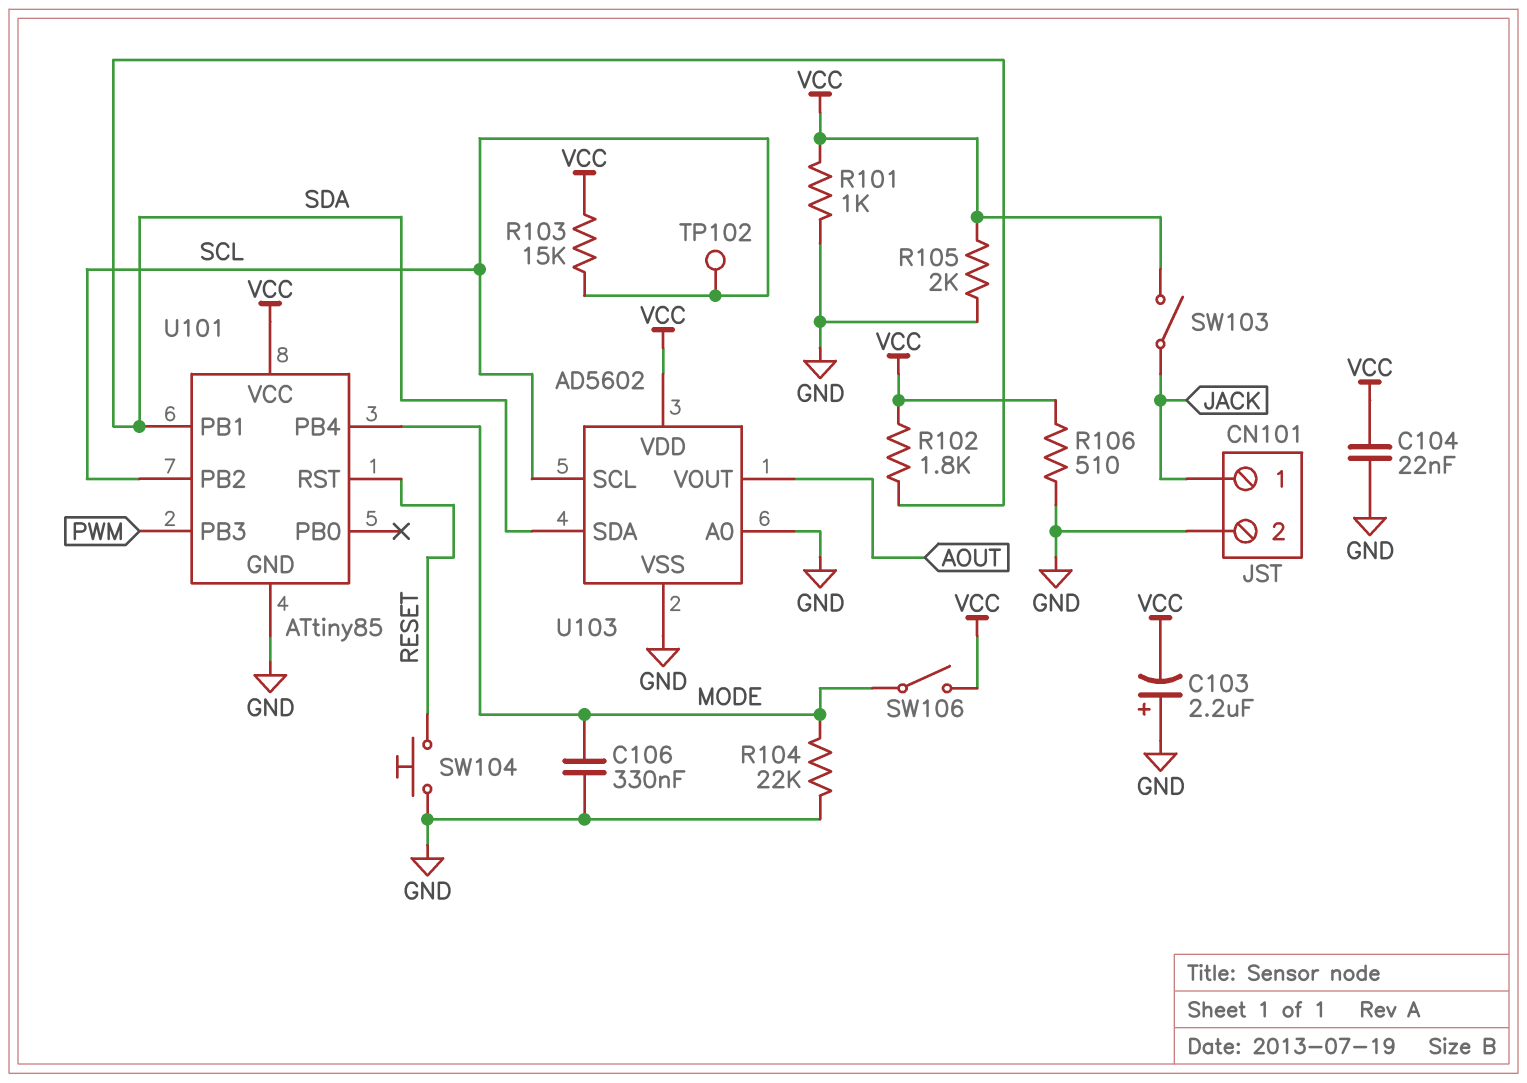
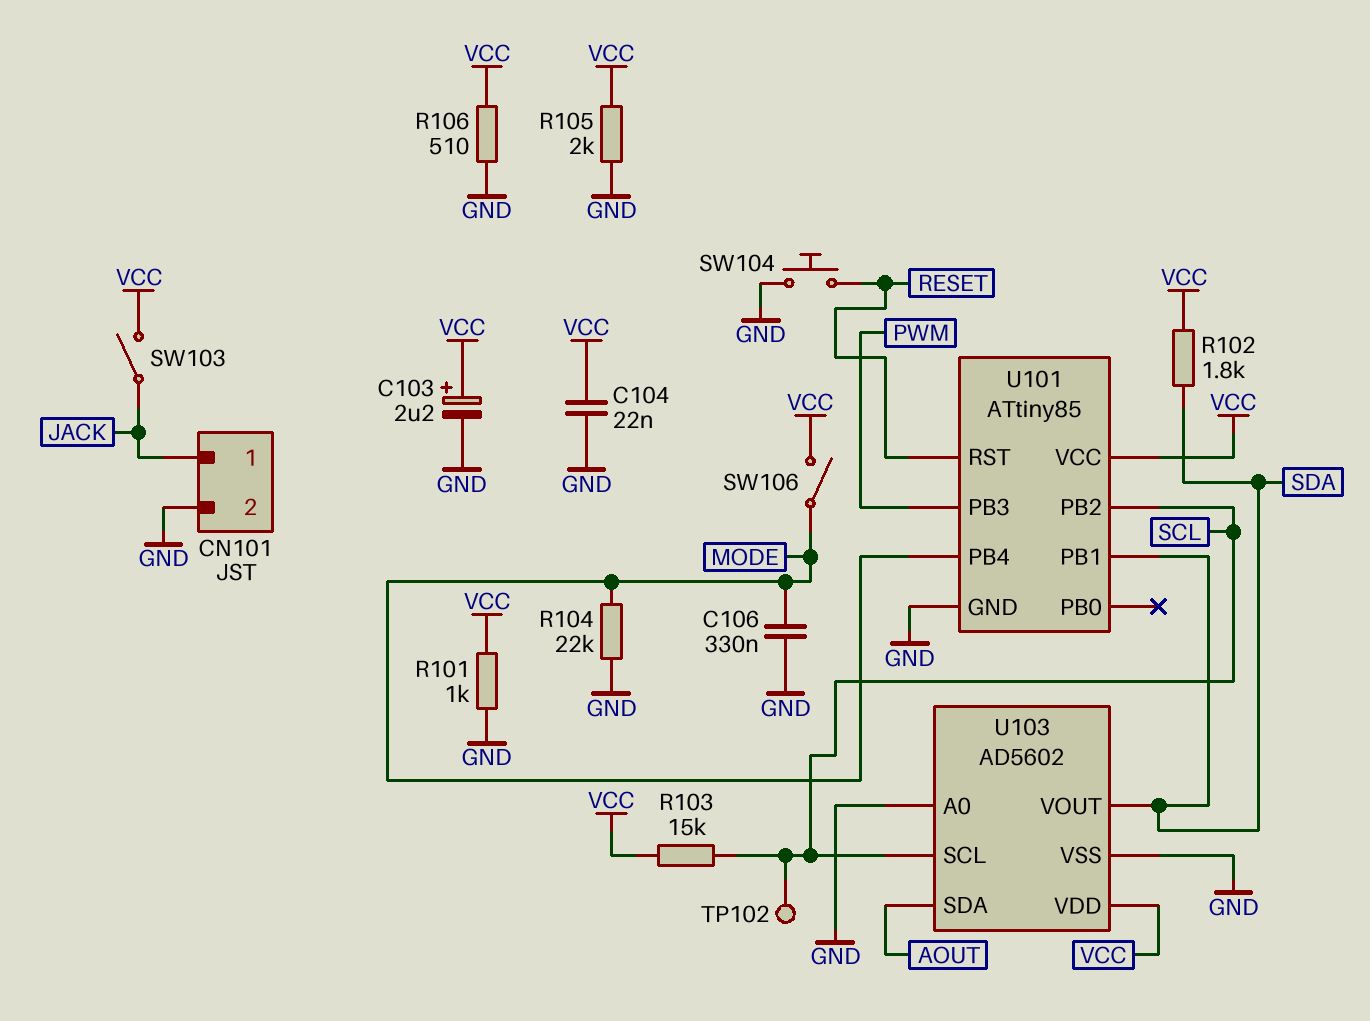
C103: 2.2uF (plus GND, minus VCC) -> 2.2uF (plus VCC, minus GND)
U103 pin SDA: SDA -> AOUT
U103 pin VOUT: AOUT -> SDA

